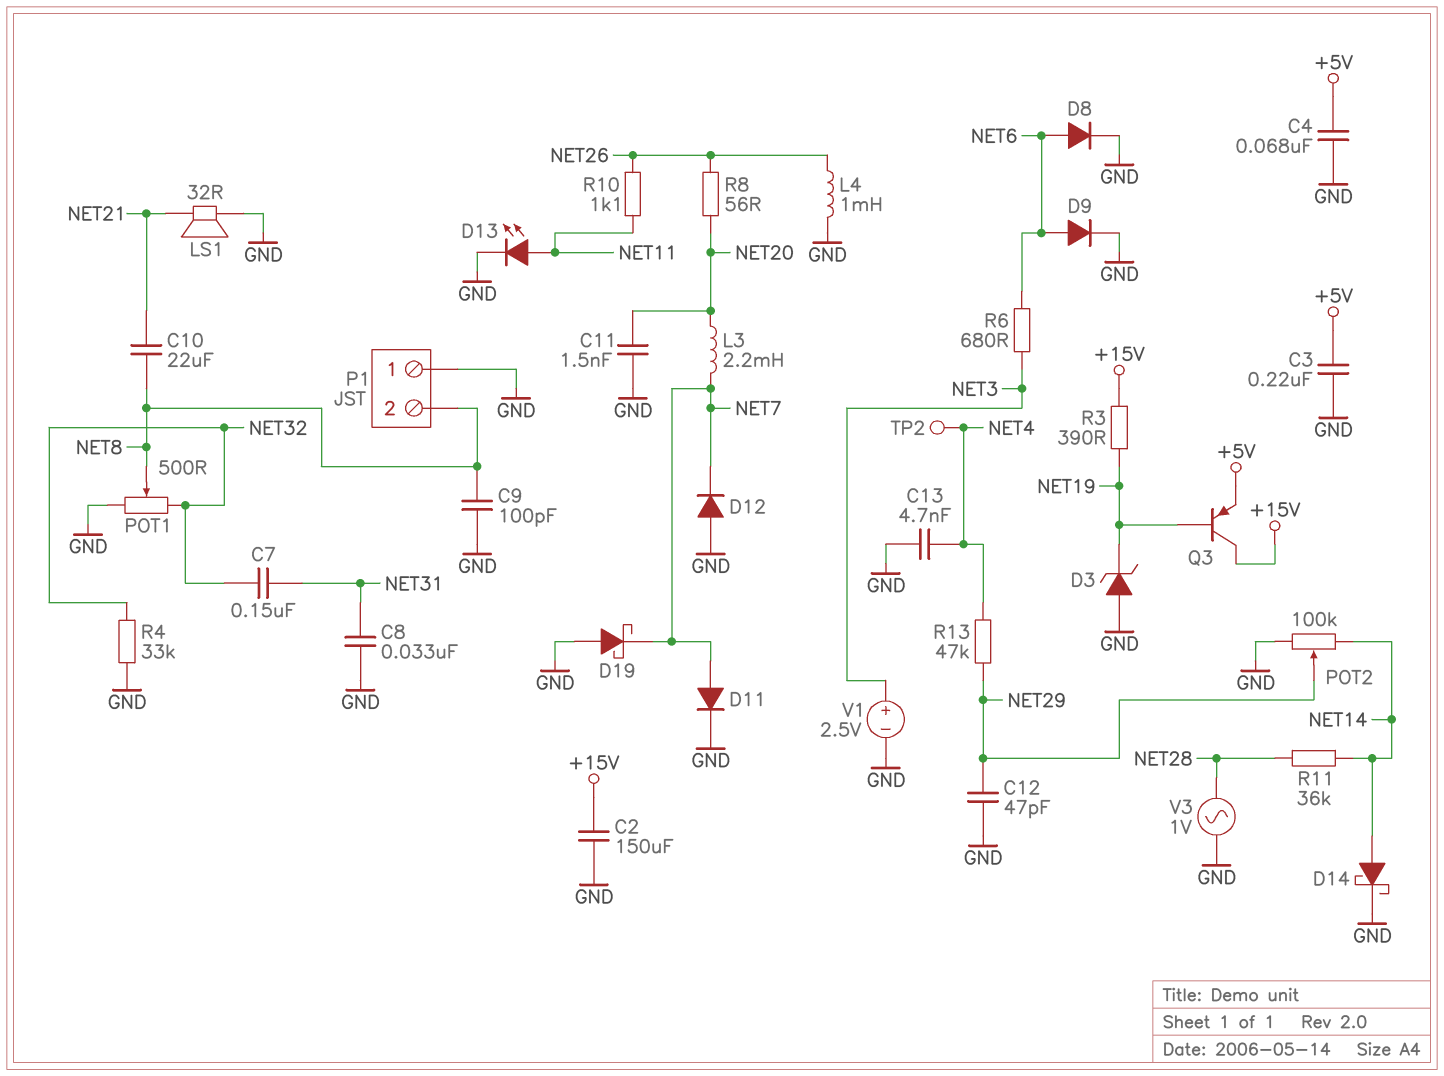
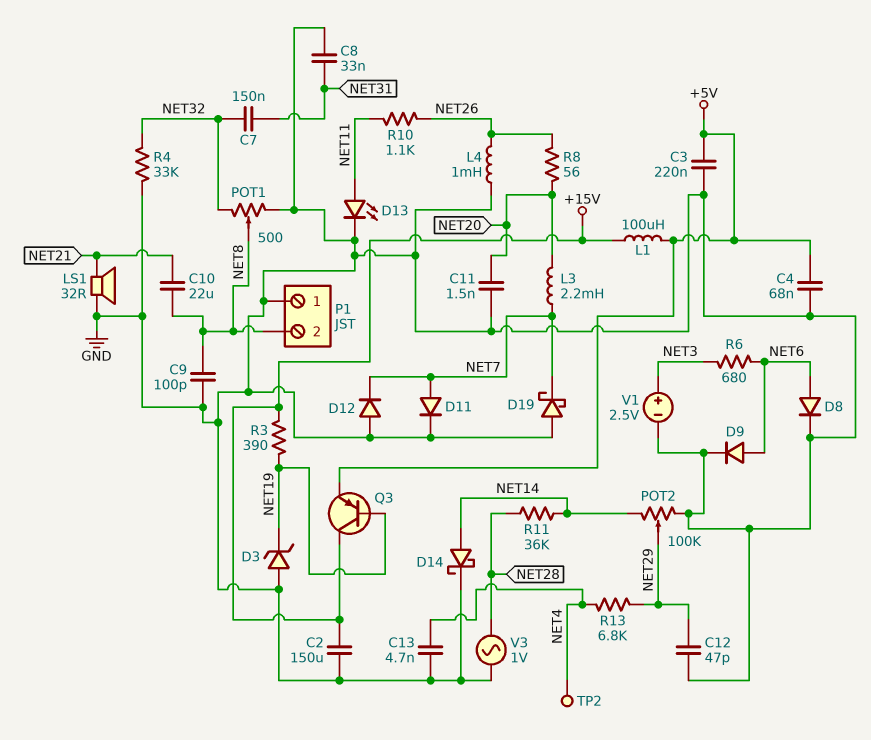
L1: none -> 100uH (+5V, +15V)
R13: 47k (NET4, NET29) -> 6.8k (NET4, NET29)

